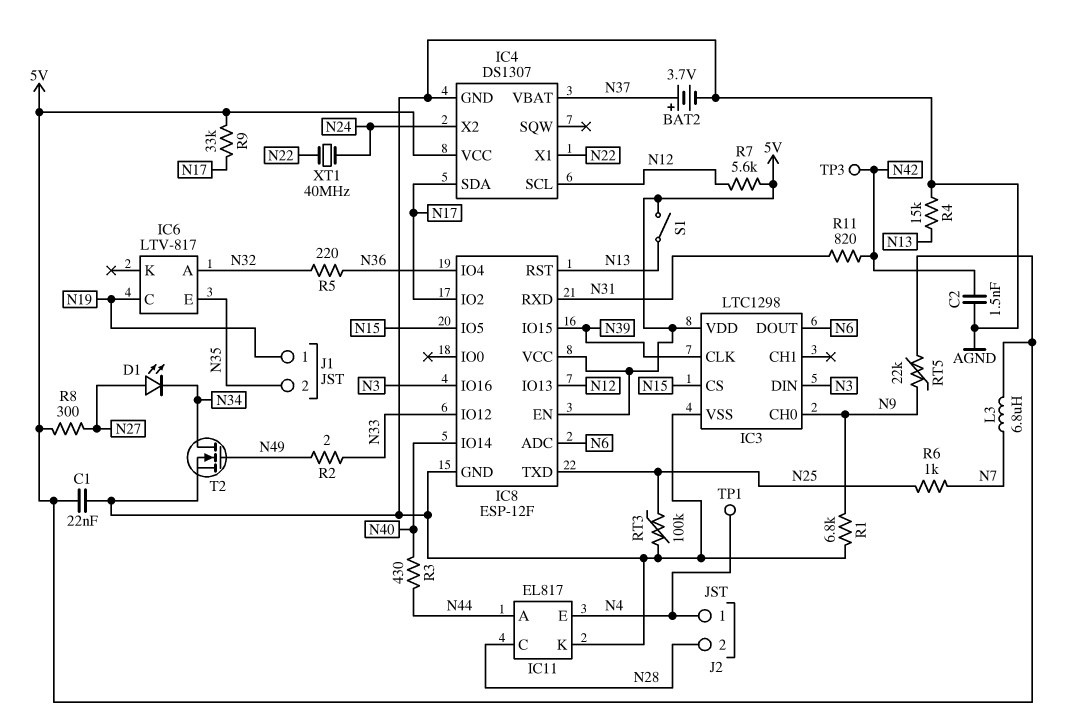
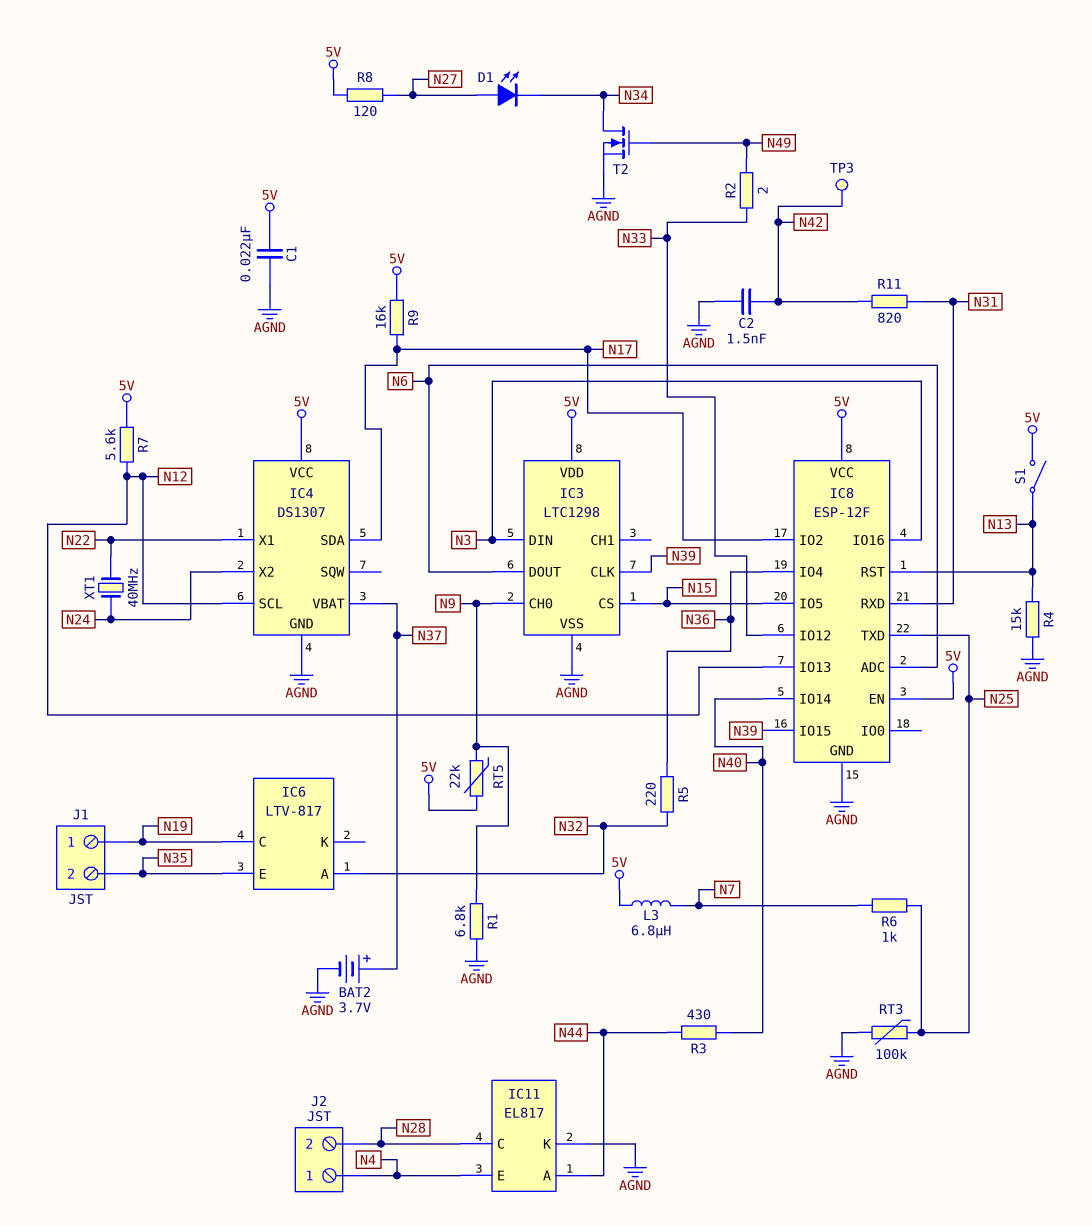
R8: 300 (5V, N27) -> 120 (5V, N27)
R9: 33k (5V, N17) -> 16k (5V, N17)
TP1: test point (N4) -> none

